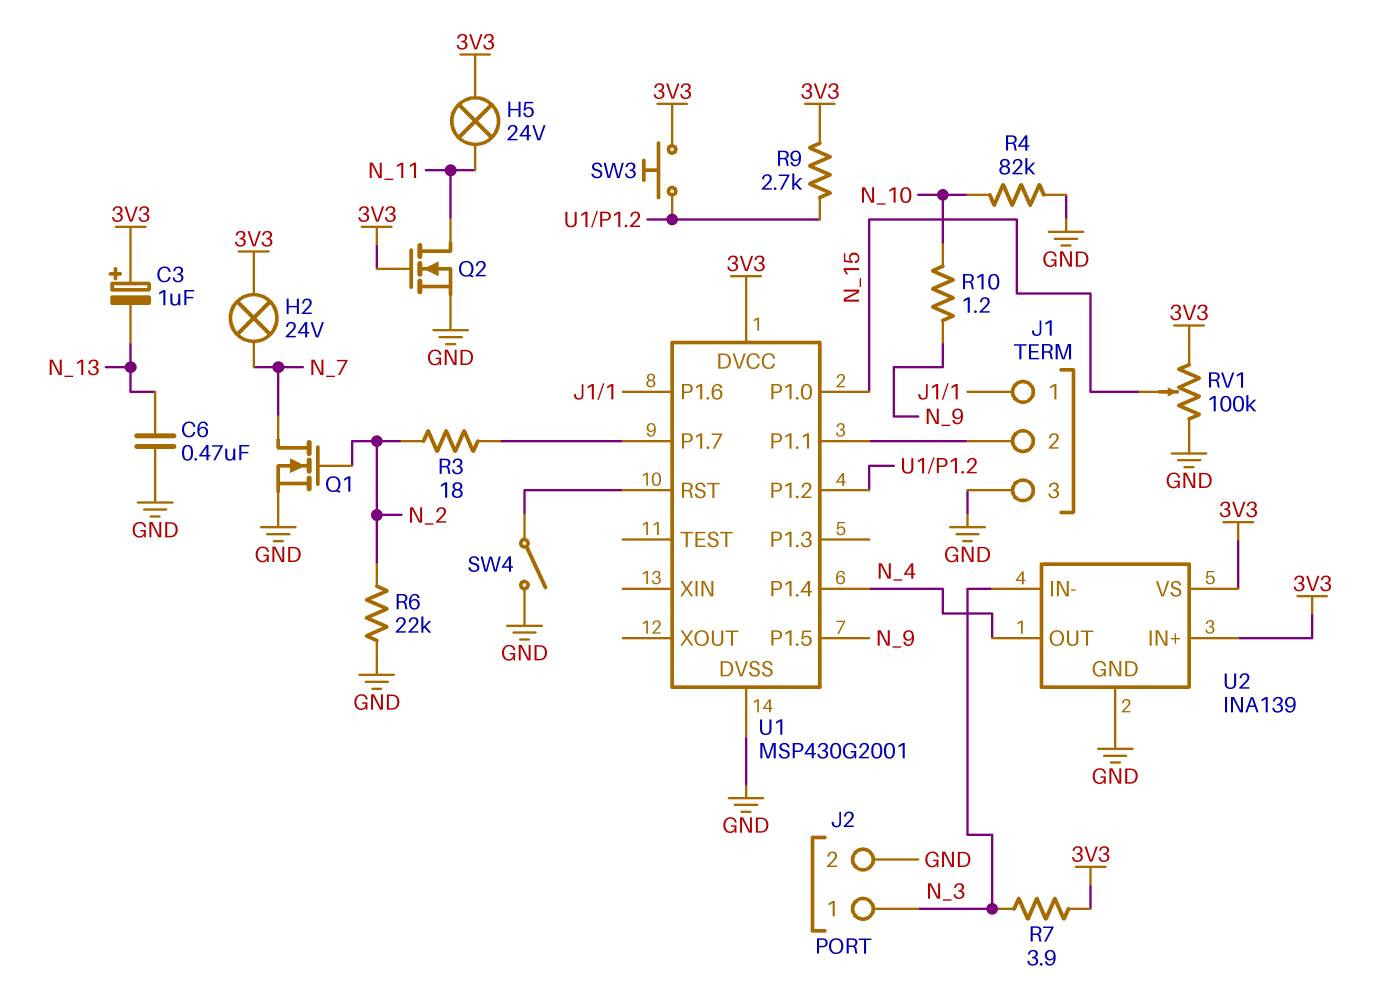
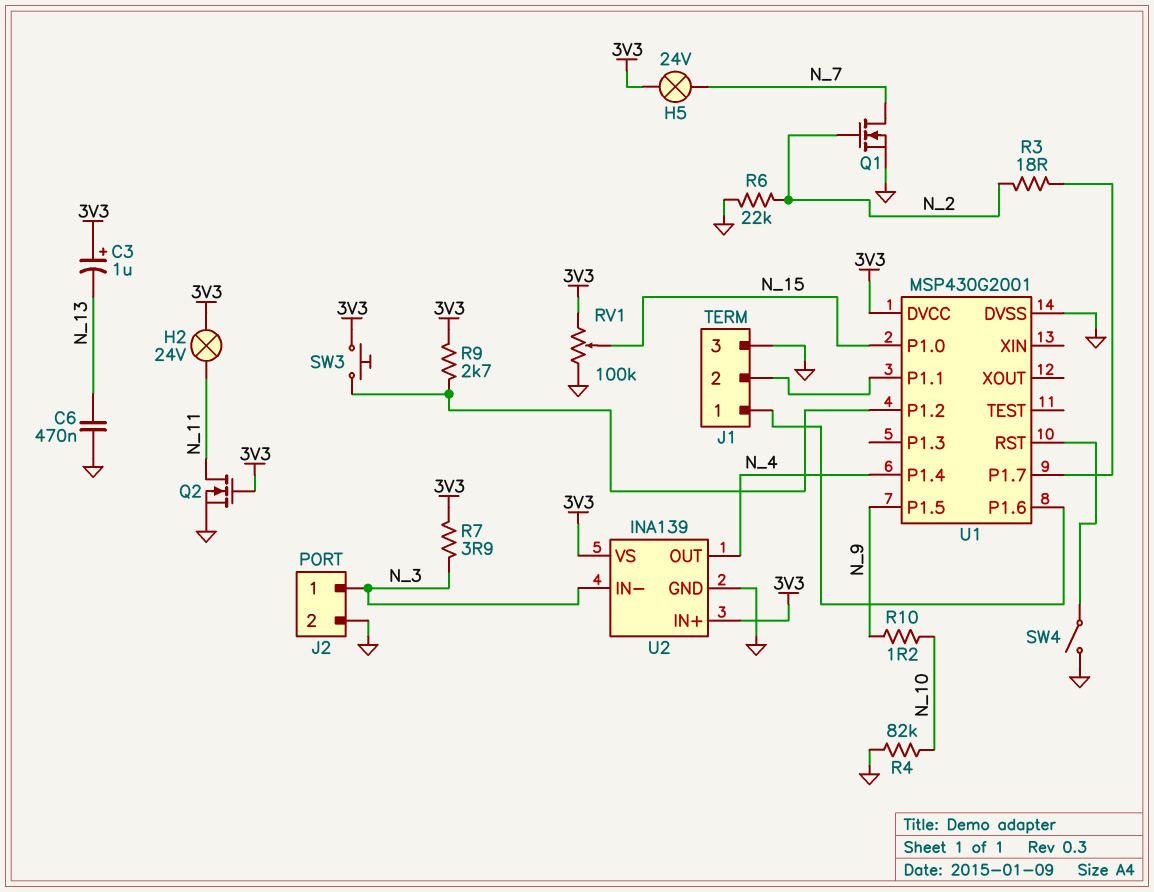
H2: lamp 24V (3V3, N_7) -> lamp 24V (3V3, N_11)
H5: lamp 24V (3V3, N_11) -> lamp 24V (3V3, N_7)

